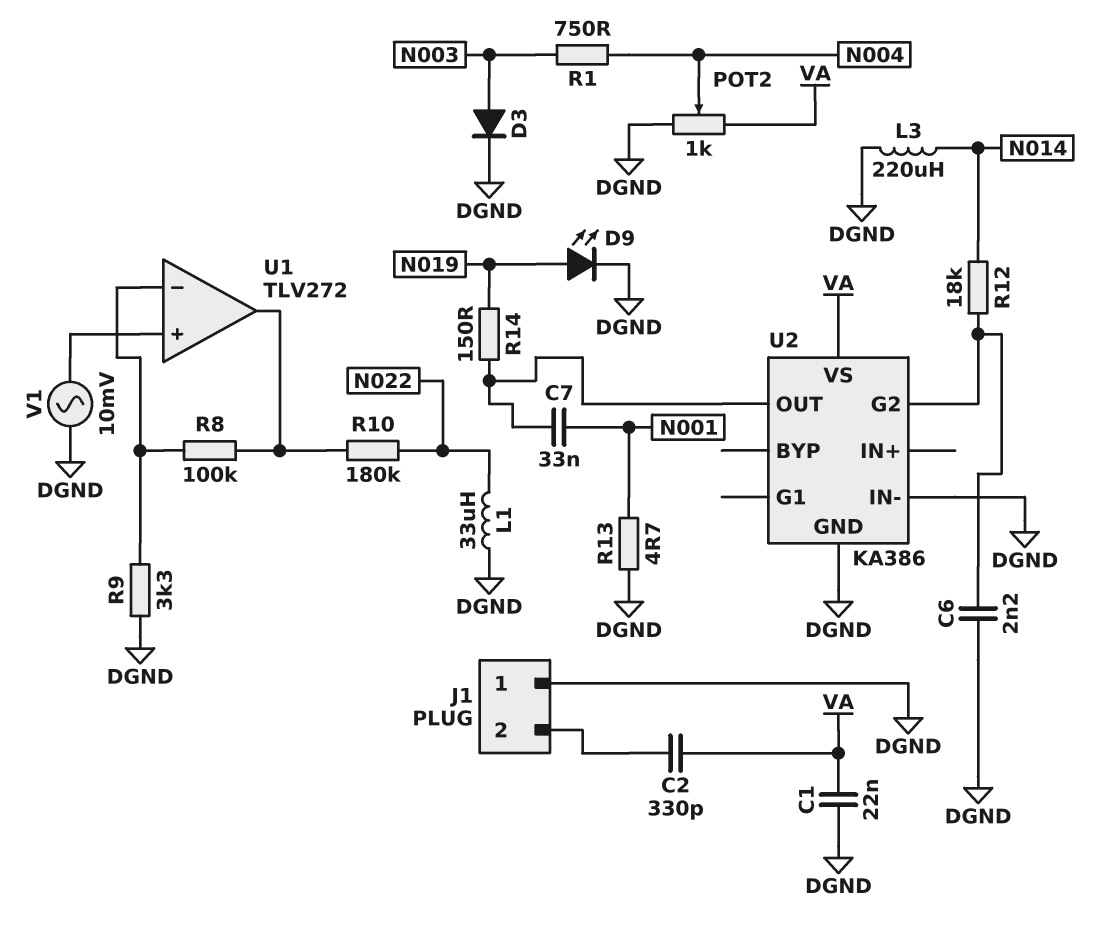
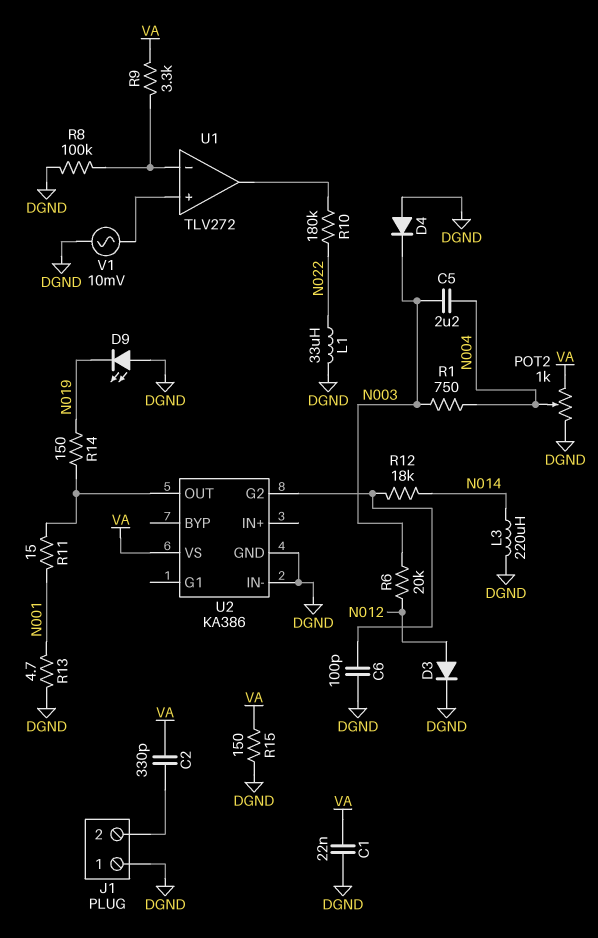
C5: none -> 2.2uF (N003, N004)
C6: 2.2nF (DGND, U2/G2) -> 100pF (DGND, U2/G2)
C7: 33nF (N001, U2/OUT) -> none
D3: diode (A N003, K DGND) -> diode (A N012, K DGND)
D4: none -> diode (A DGND, K N003)
D9: LED (A N019, K DGND) -> LED (A DGND, K N019)
R6: none -> 20k (N003, N012)
R8: 100k (U1/in-, U1/out) -> 100k (DGND, U1/in-)
R9: 3.3k (DGND, U1/in-) -> 3.3k (U1/in-, VA)
R11: none -> 15 (N001, U2/OUT)
R15: none -> 150 (DGND, VA)

